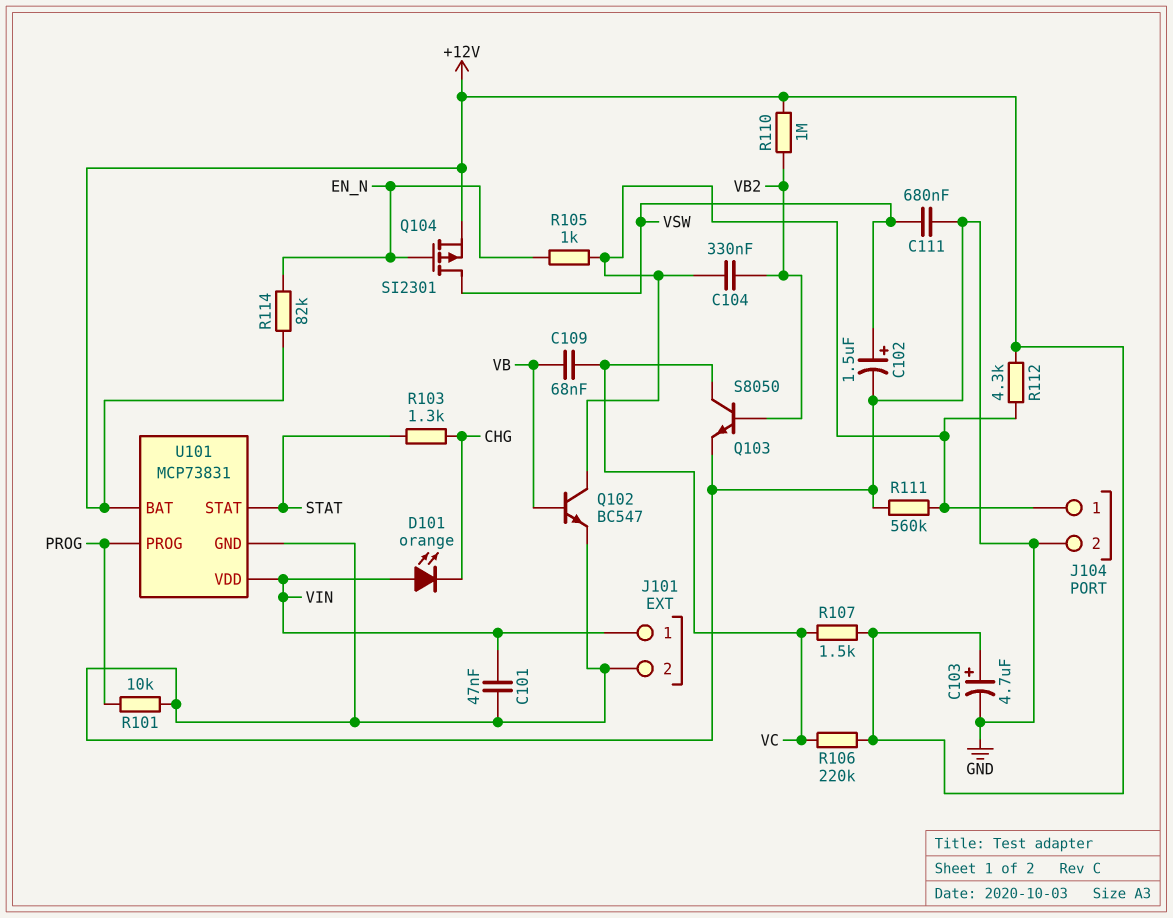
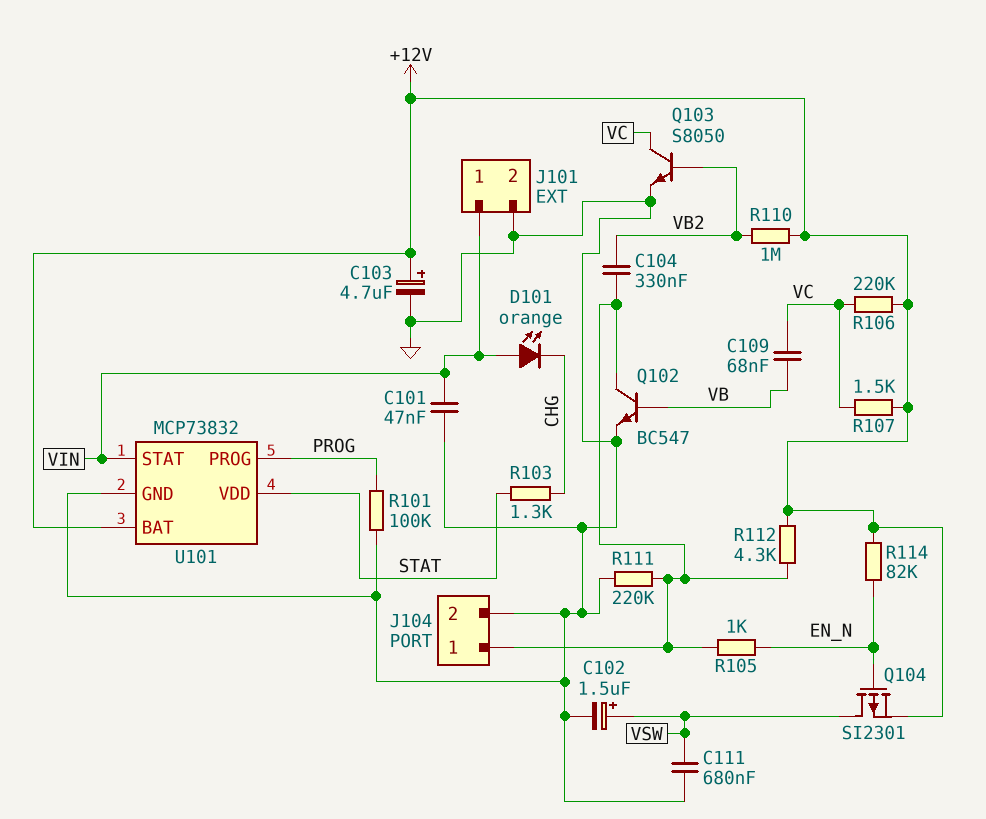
R101: 10k (GND, PROG) -> 100k (GND, PROG)
R111: 560k (GND, J104/1) -> 220k (GND, J104/1)
U101: MCP73831 -> MCP73832
U101 pin STAT: STAT -> VIN
U101 pin VDD: VIN -> STAT

